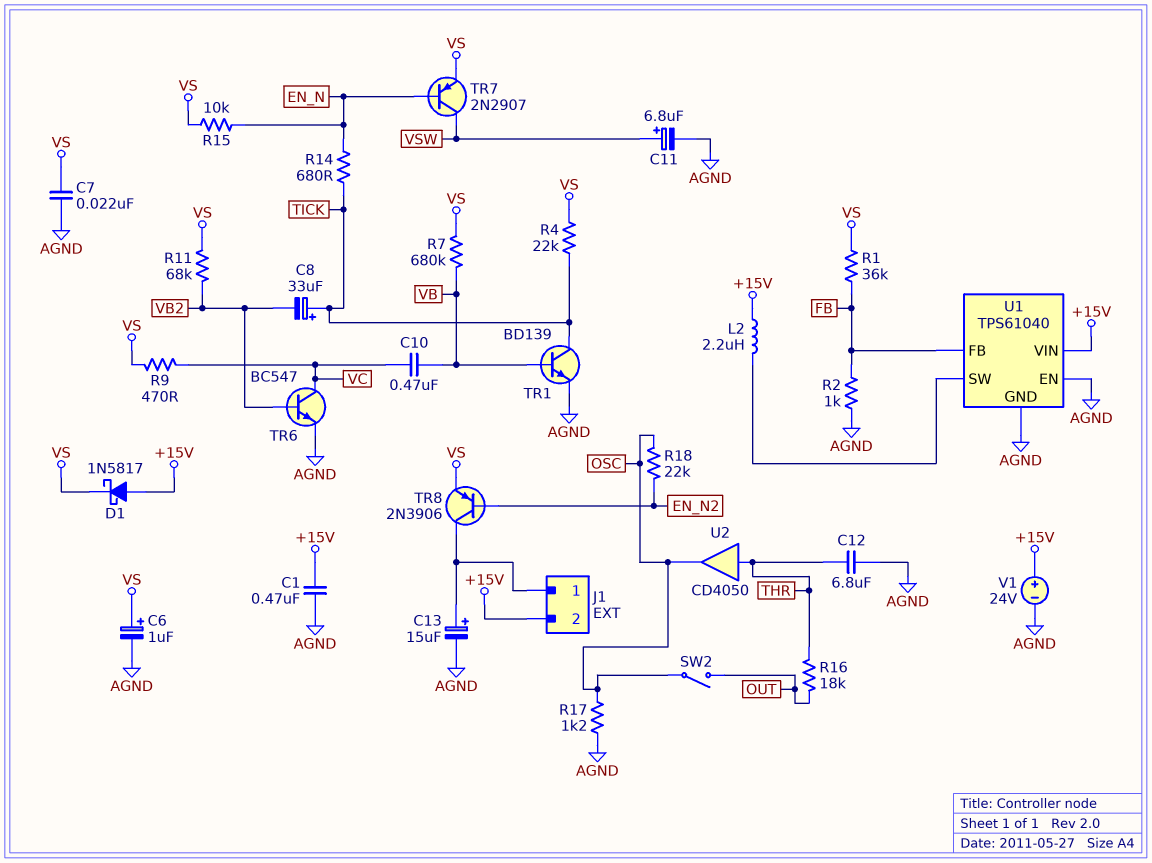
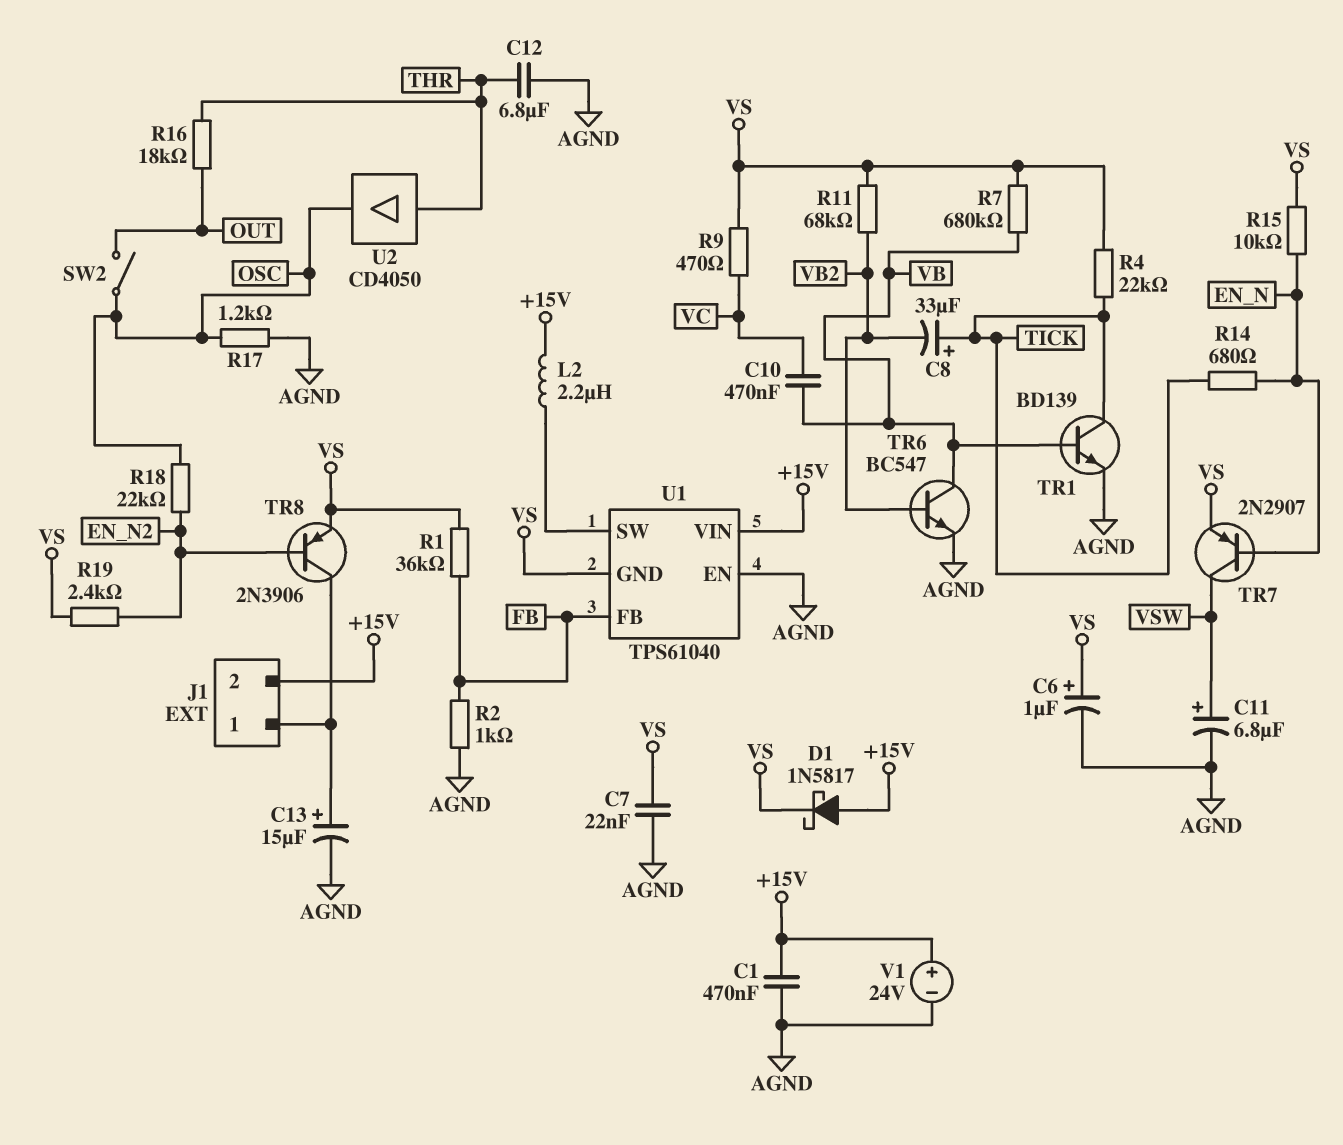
R19: none -> 2.4k (EN_N2, VS)
TR6: NPN BC547 (B VB2, C VC, E AGND) -> NPN BC547 (B VB2, C VB, E AGND)
U1 pin GND: AGND -> VS

